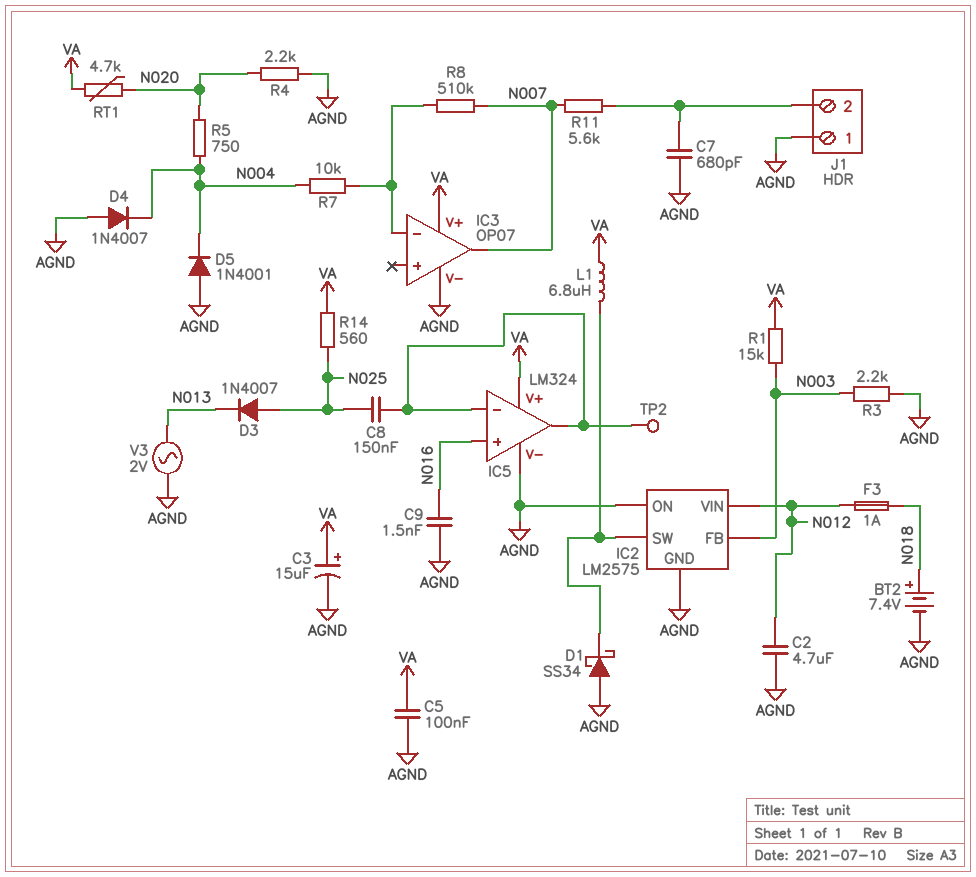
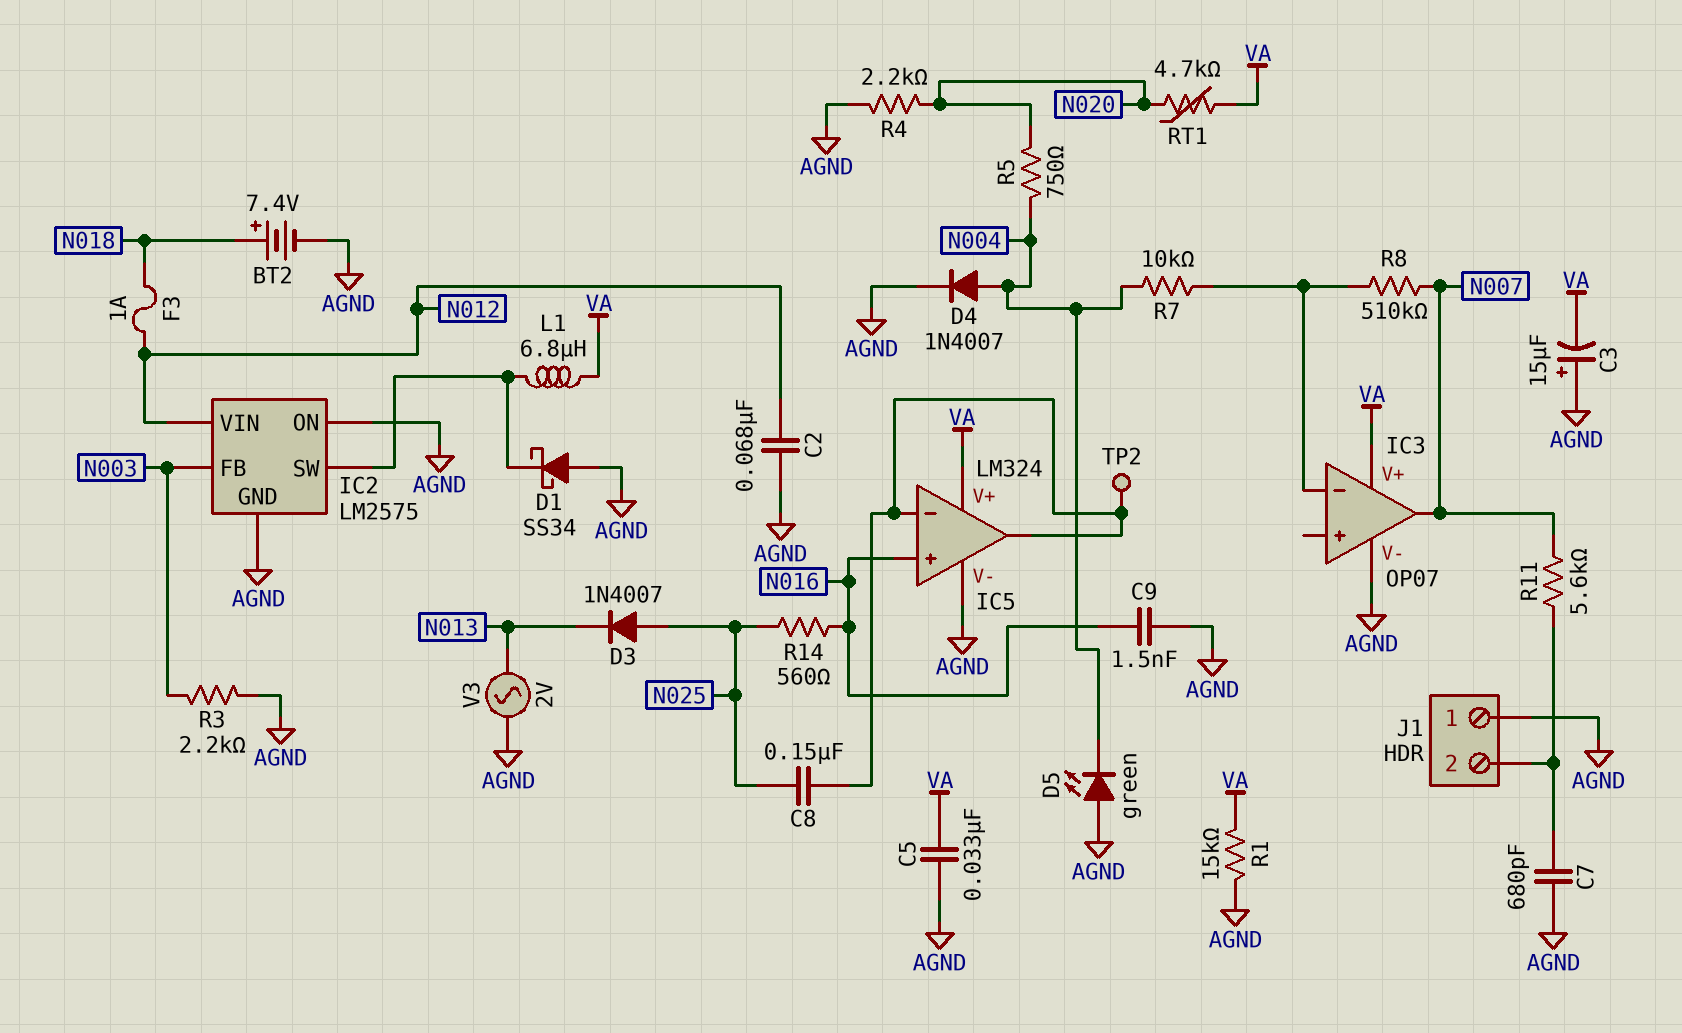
C2: 4.7uF (AGND, N012) -> 68nF (AGND, N012)
C3: 15uF (plus VA, minus AGND) -> 15uF (plus AGND, minus VA)
C5: 100nF (AGND, VA) -> 33nF (AGND, VA)
D4: diode 1N4007 (A AGND, K N004) -> diode 1N4007 (A N004, K AGND)
D5: diode 1N4001 (A AGND, K N004) -> LED green (A AGND, K N004)
R1: 15k (N003, VA) -> 15k (AGND, VA)
R14: 560 (N025, VA) -> 560 (N016, N025)

